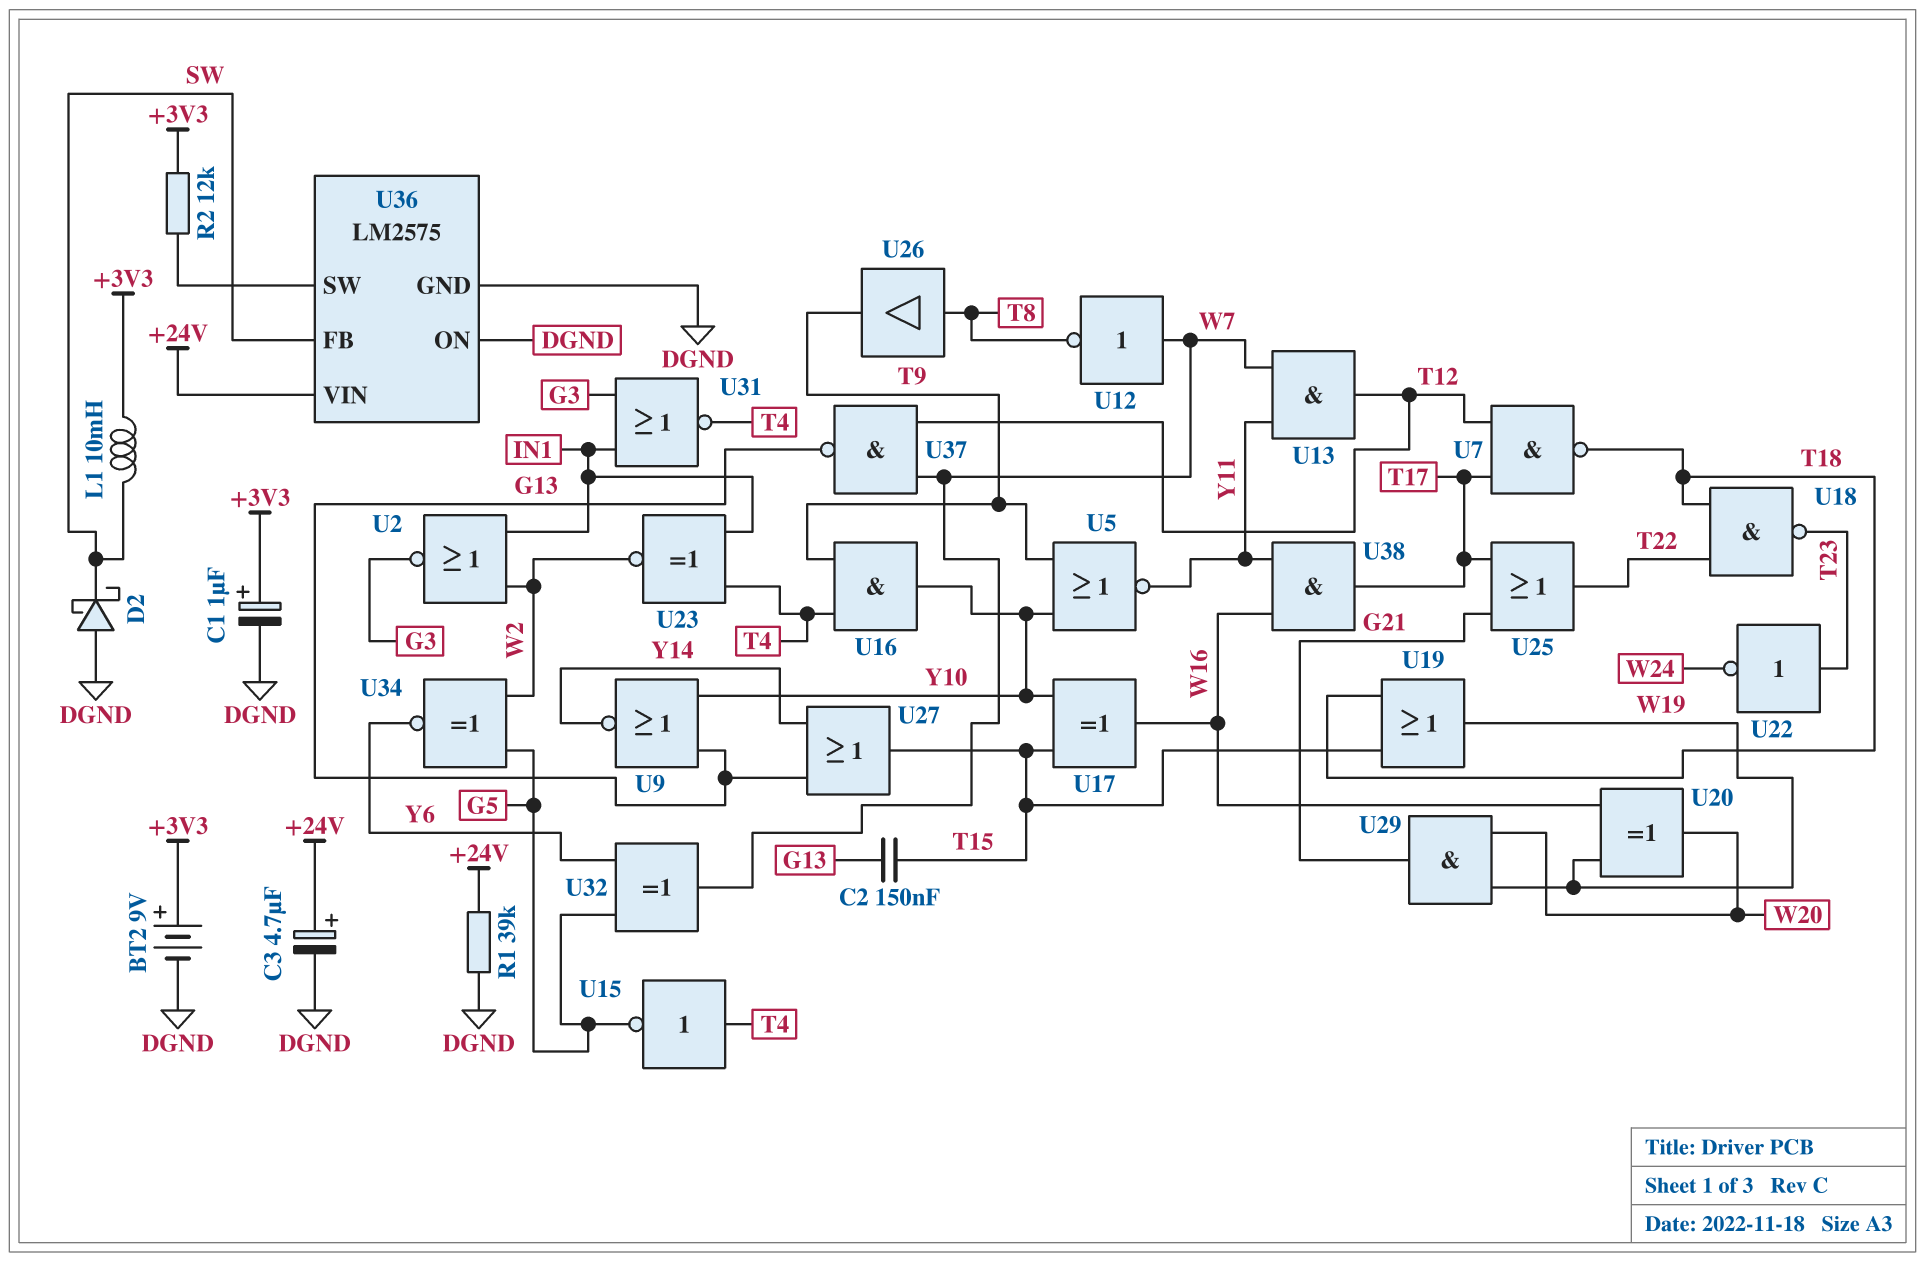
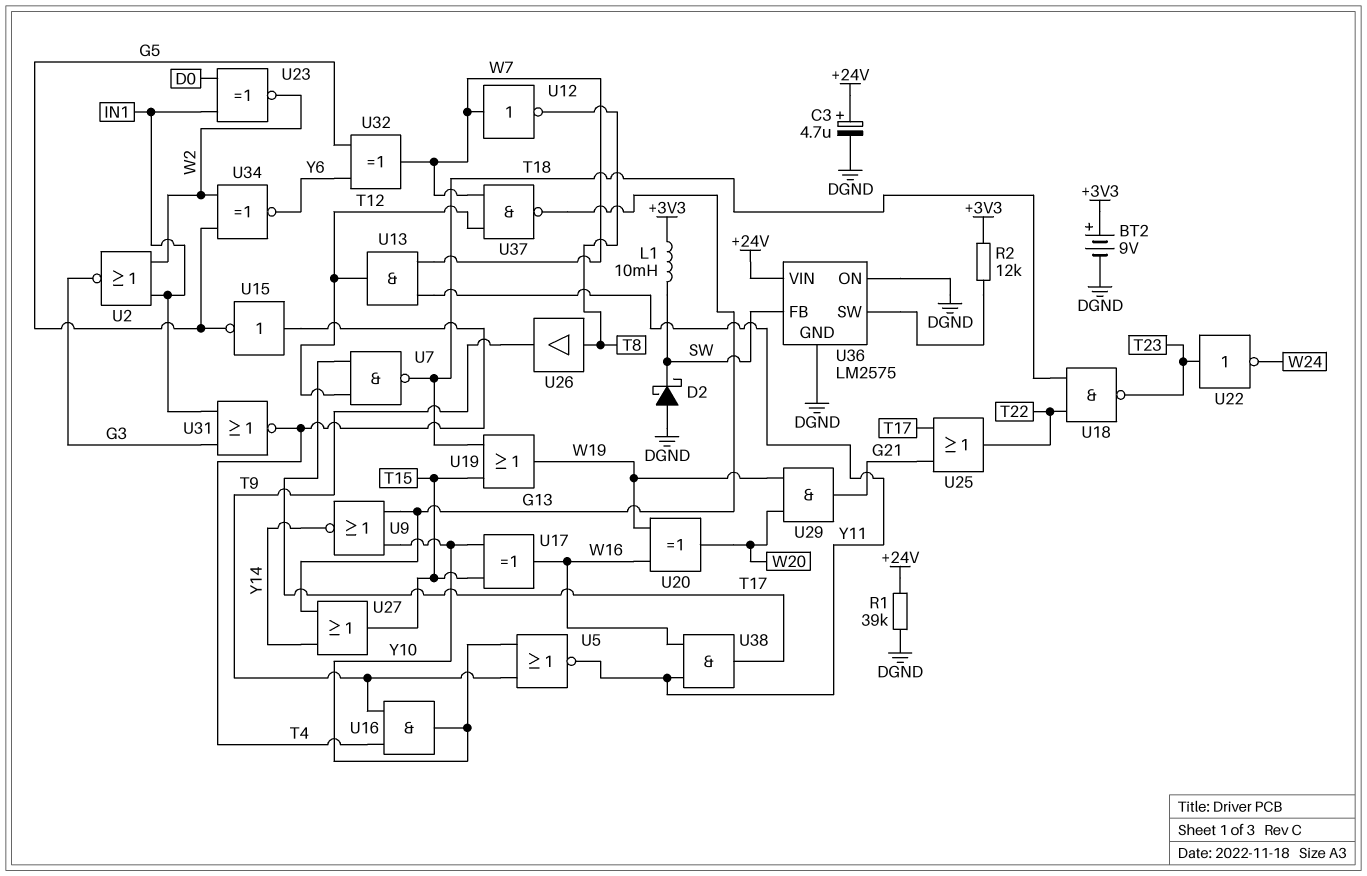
C1: 1uF (plus +3V3, minus DGND) -> none
C2: 150nF (G13, T15) -> none
U23: XNOR (in IN1, in T4, out W2) -> XNOR (in D0, in IN1, out W2)

